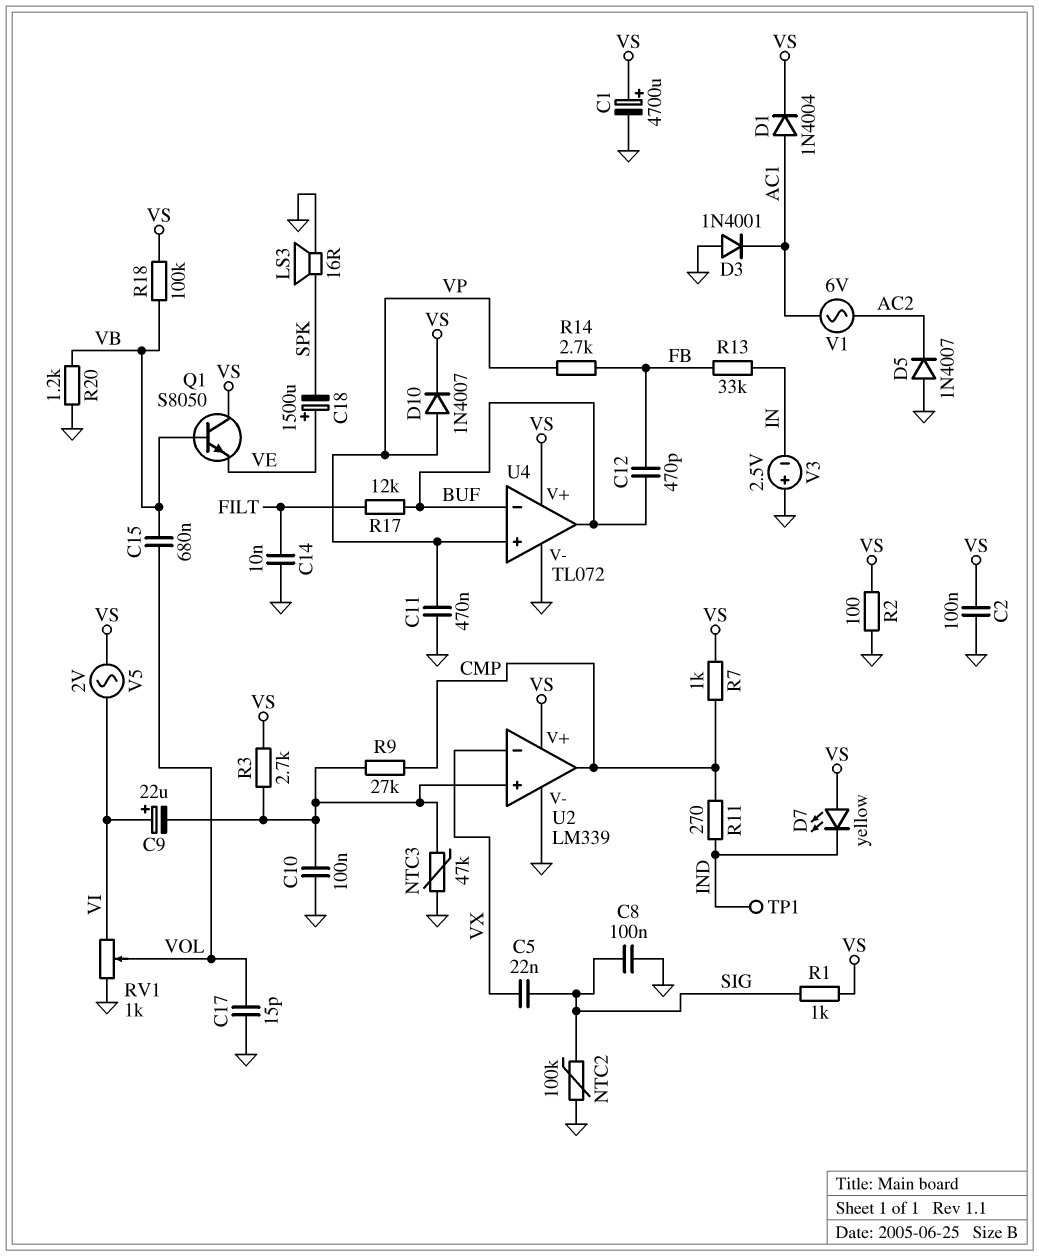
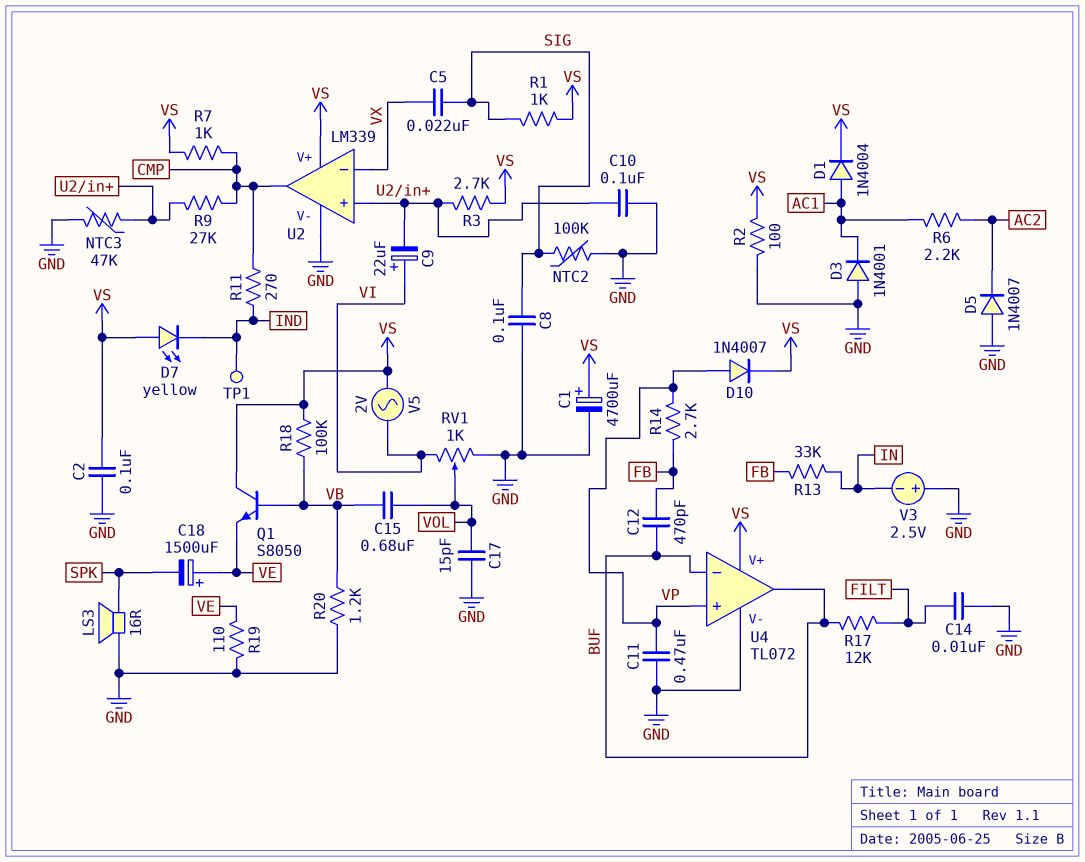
R6: none -> 2.2k (AC1, AC2)
R19: none -> 110 (GND, VE)
V1: AC 6V (AC1, AC2) -> none

